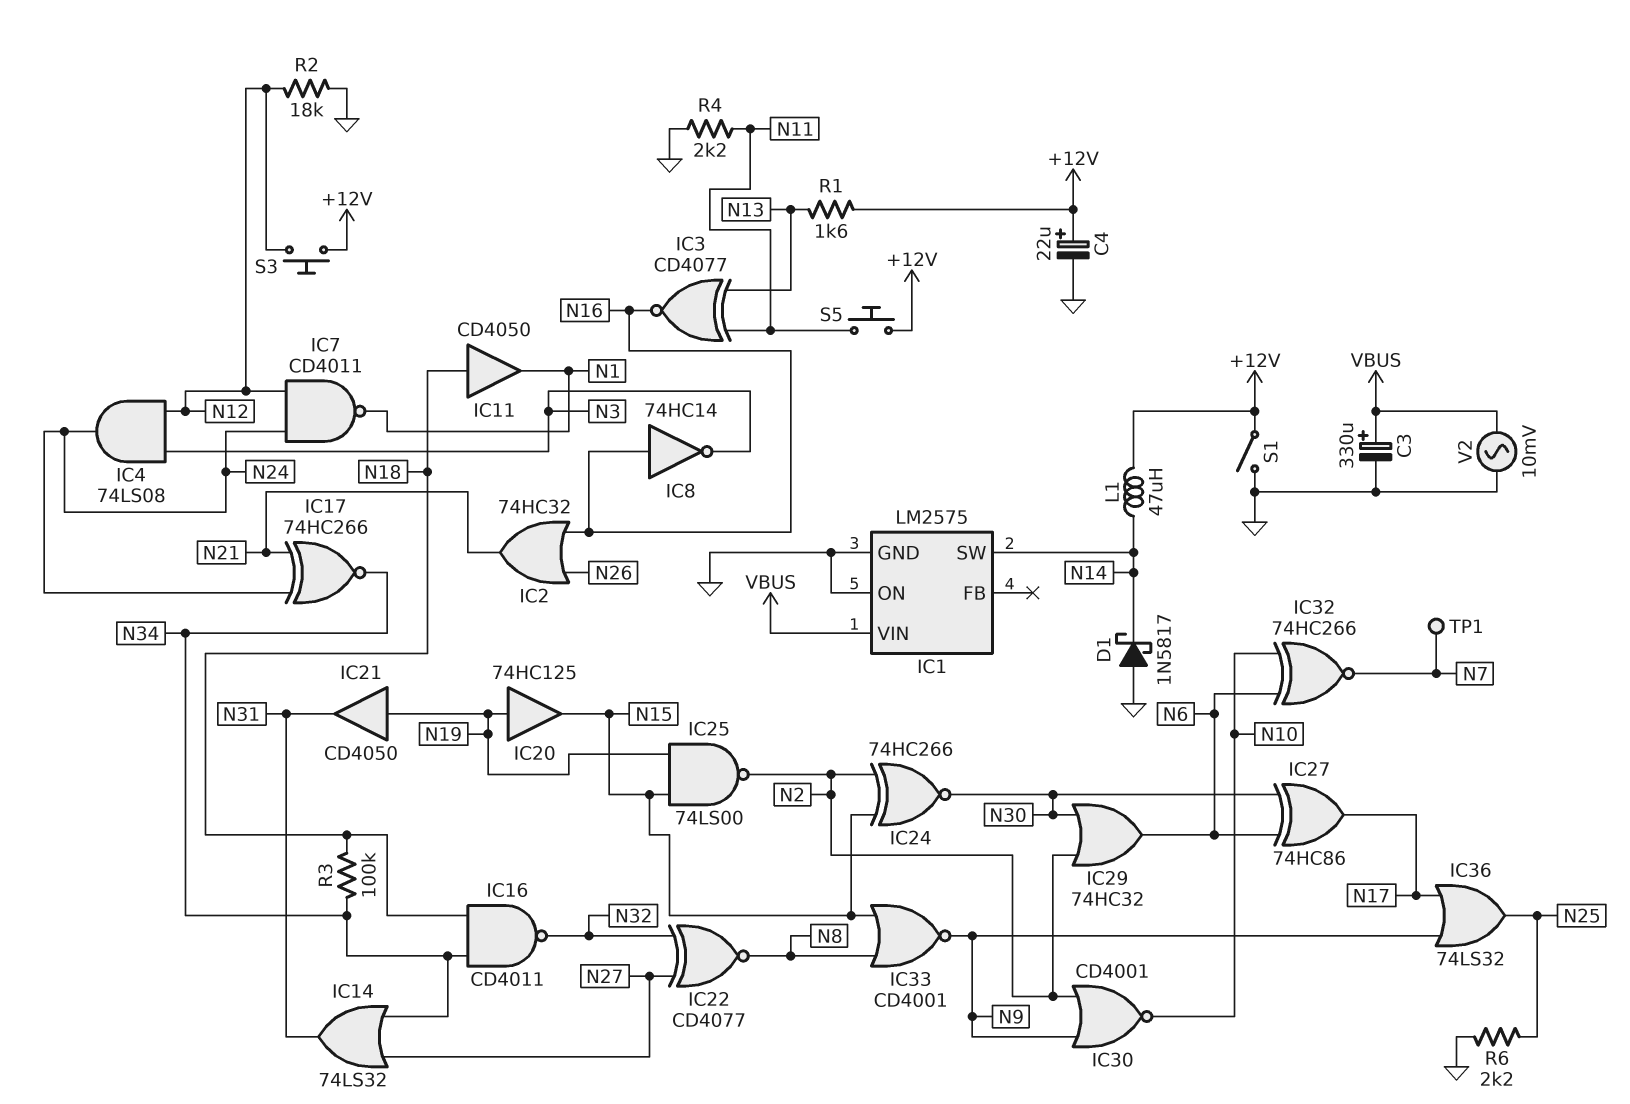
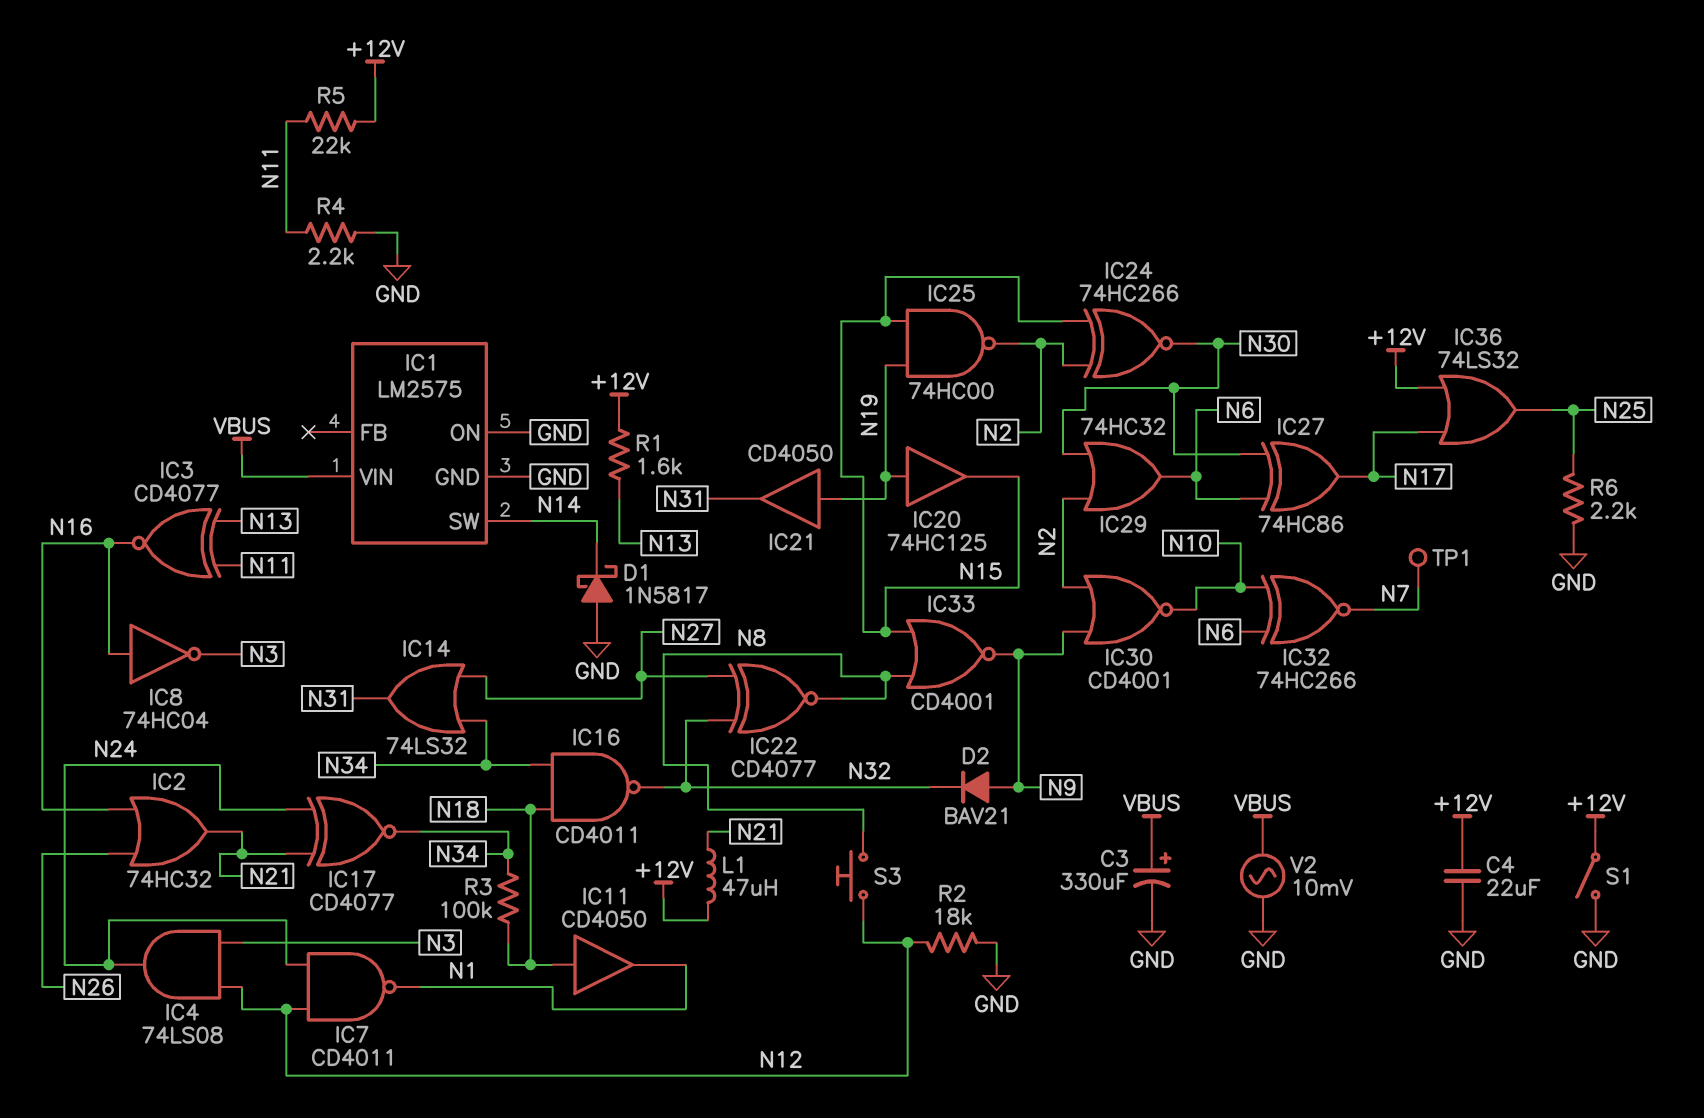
C4: 22uF (plus +12V, minus GND) -> 22uF (+12V, GND)
D2: none -> diode BAV21 (A N9, K N32)
IC8: NOT 74HC14 (in N16, out N3) -> NOT 74HC04 (in N16, out N3)
IC17: XNOR 74HC266 (in N21, in N24, out N34) -> XNOR CD4077 (in N21, in N24, out N34)
IC25: NAND 74LS00 (in N15, in N19, out N2) -> NAND 74HC00 (in N15, in N19, out N2)
IC36: OR 74LS32 (in N9, in N17, out N25) -> OR 74LS32 (in +12V, in N17, out N25)
L1: 47uH (+12V, N14) -> 47uH (+12V, N21)
R5: none -> 22k (+12V, N11)
S3: button (+12V, N12) -> button (N8, N12)
S5: button (+12V, N11) -> none

